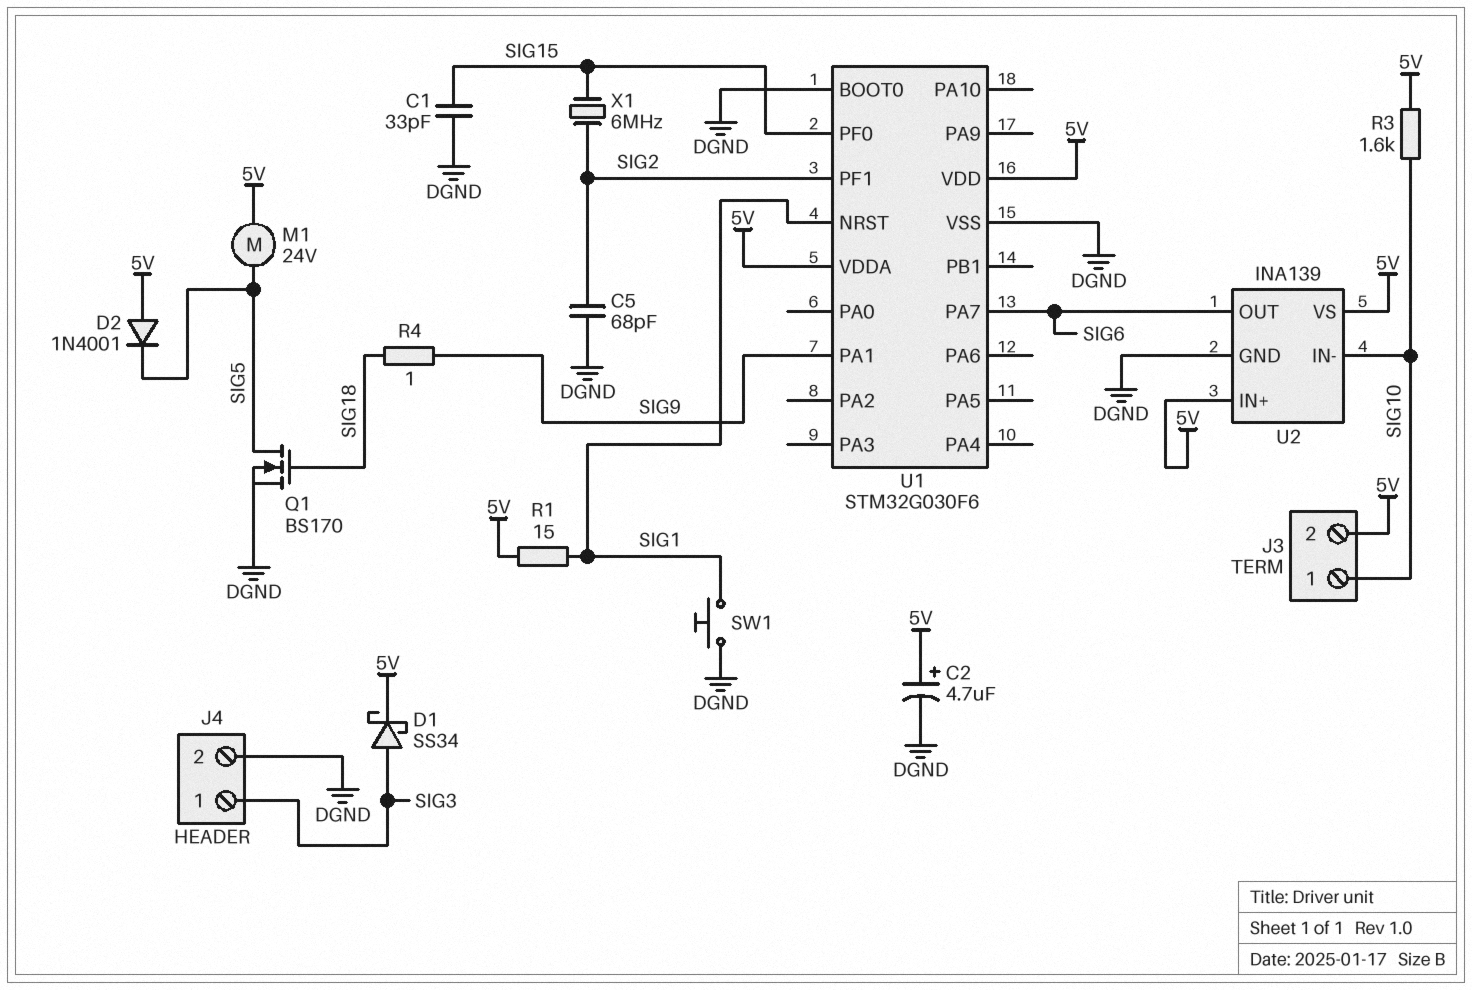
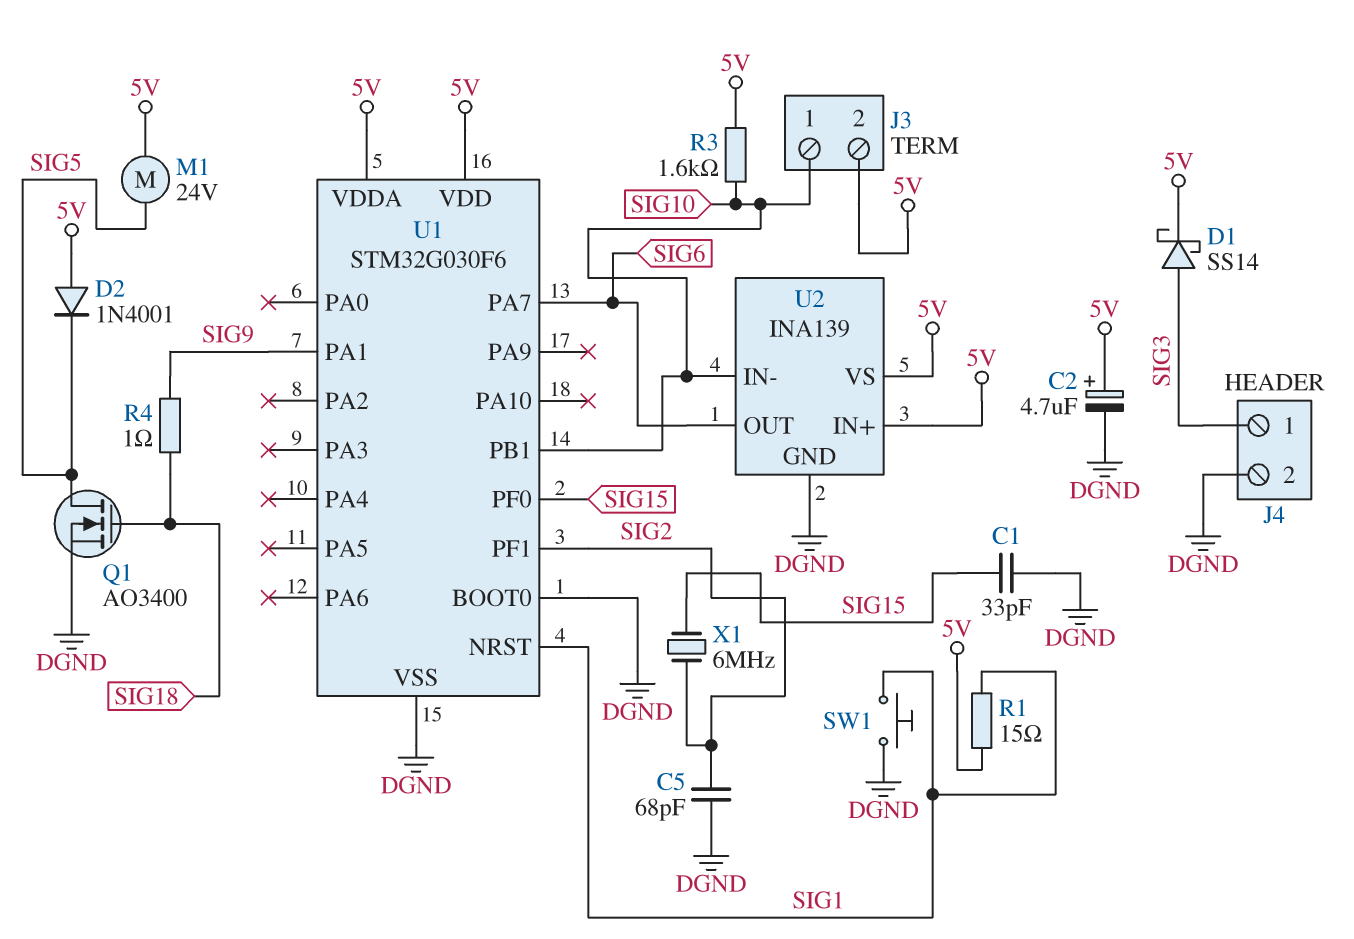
D1: schottky SS34 (A SIG3, K 5V) -> schottky SS14 (A SIG3, K 5V)
Q1: NMOS BS170 (G SIG18, D SIG5, S DGND) -> NMOS AO3400 (G SIG18, D SIG5, S DGND)
U1 pin PB1: none -> SIG10

